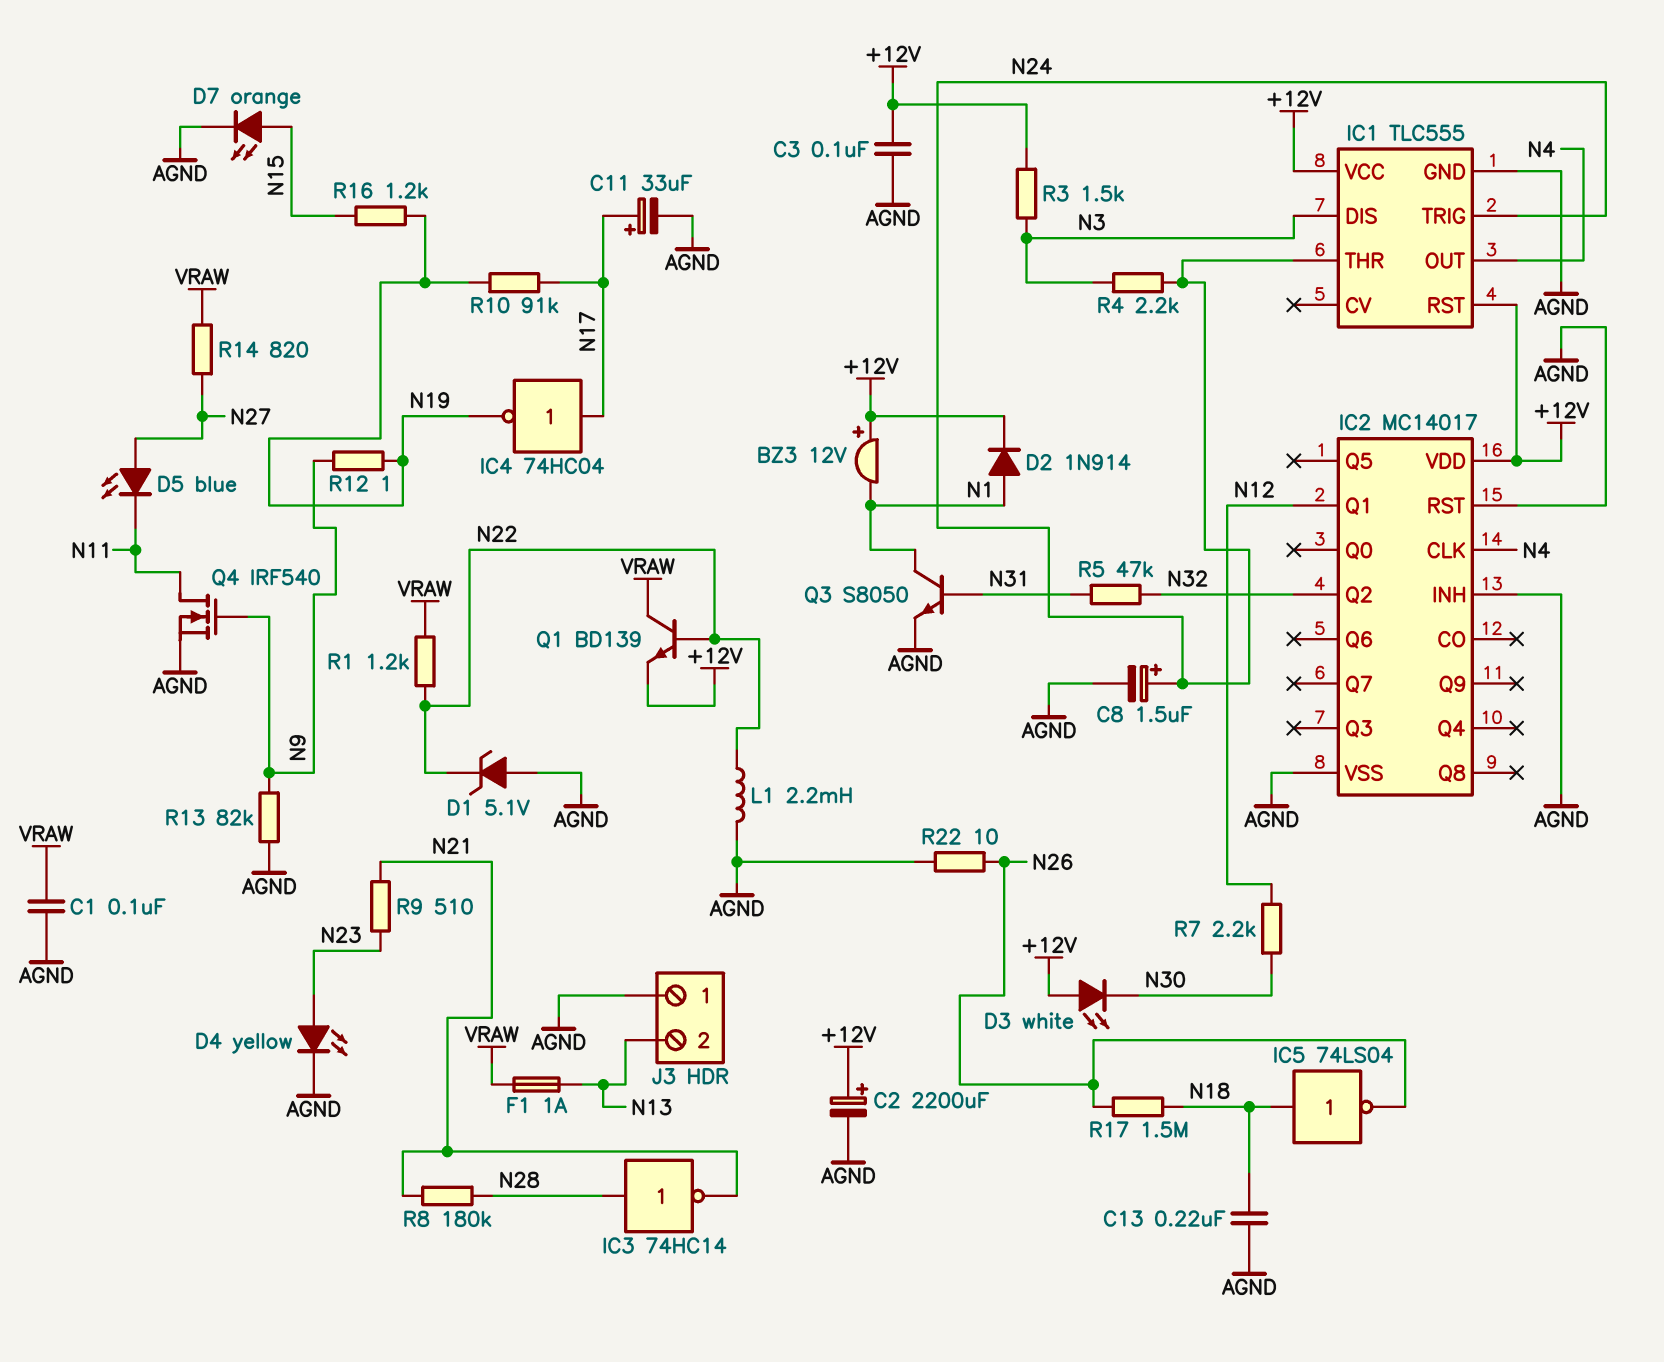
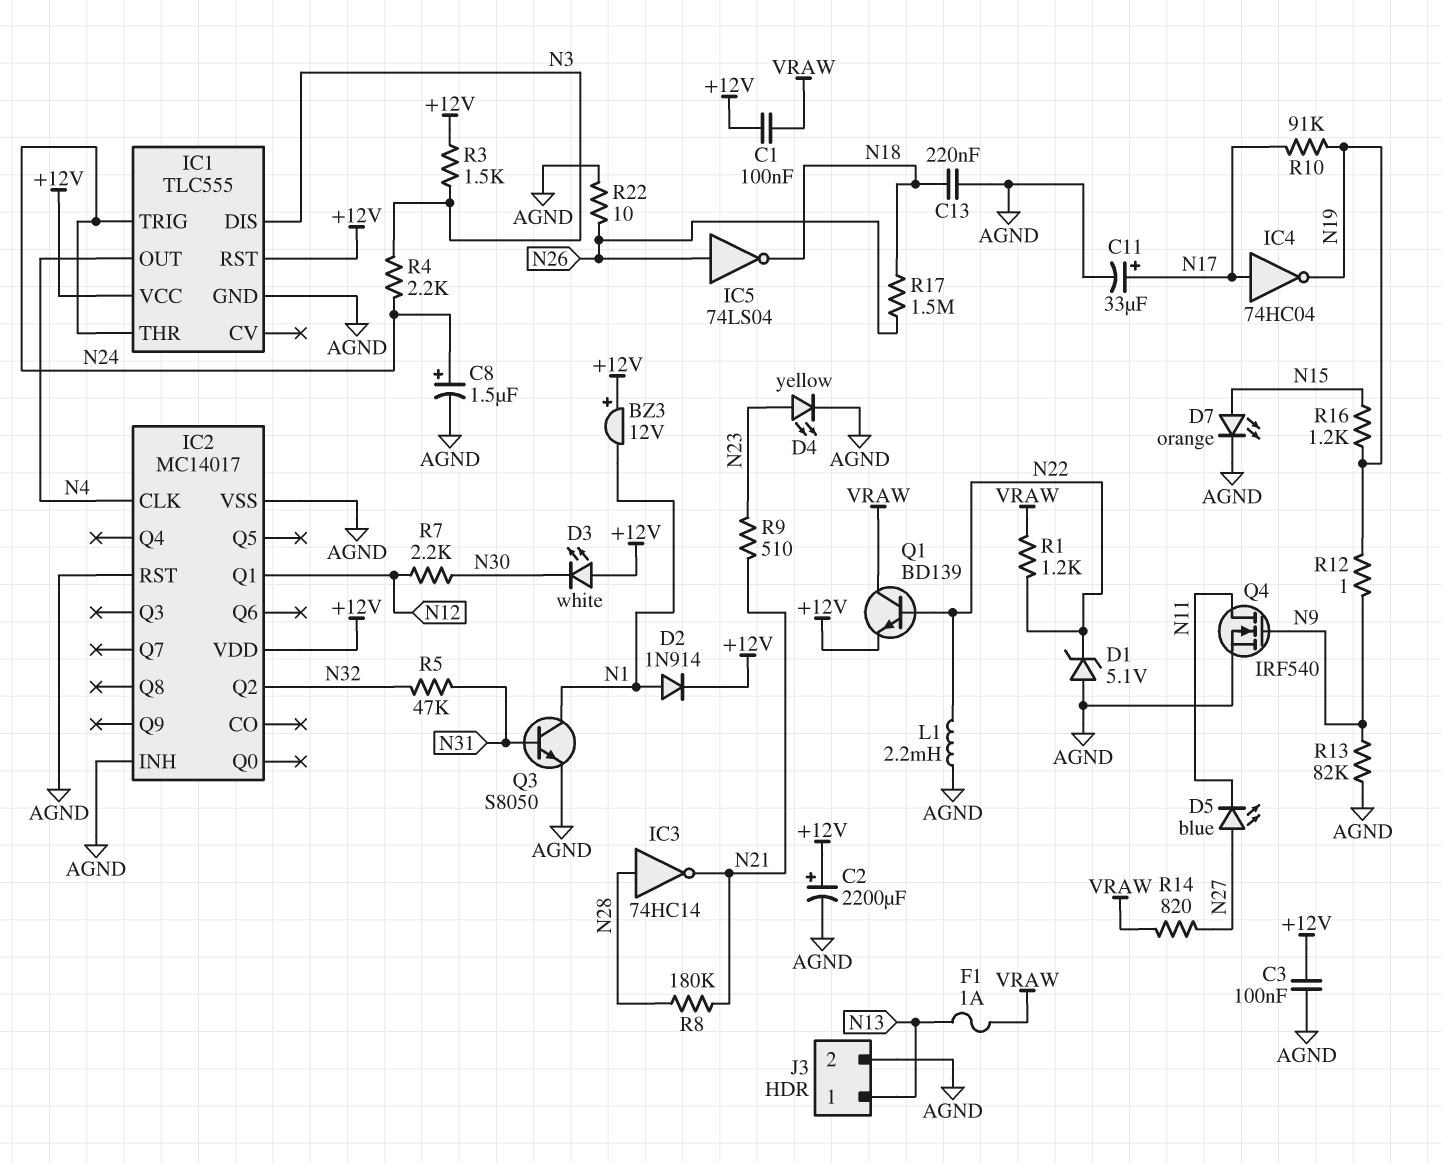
C1: 100nF (AGND, VRAW) -> 100nF (+12V, VRAW)
IC5: NOT 74LS04 (in N18, out N26) -> NOT 74LS04 (in N26, out N18)
J3 pin 1: AGND -> N13
J3 pin 2: N13 -> AGND

